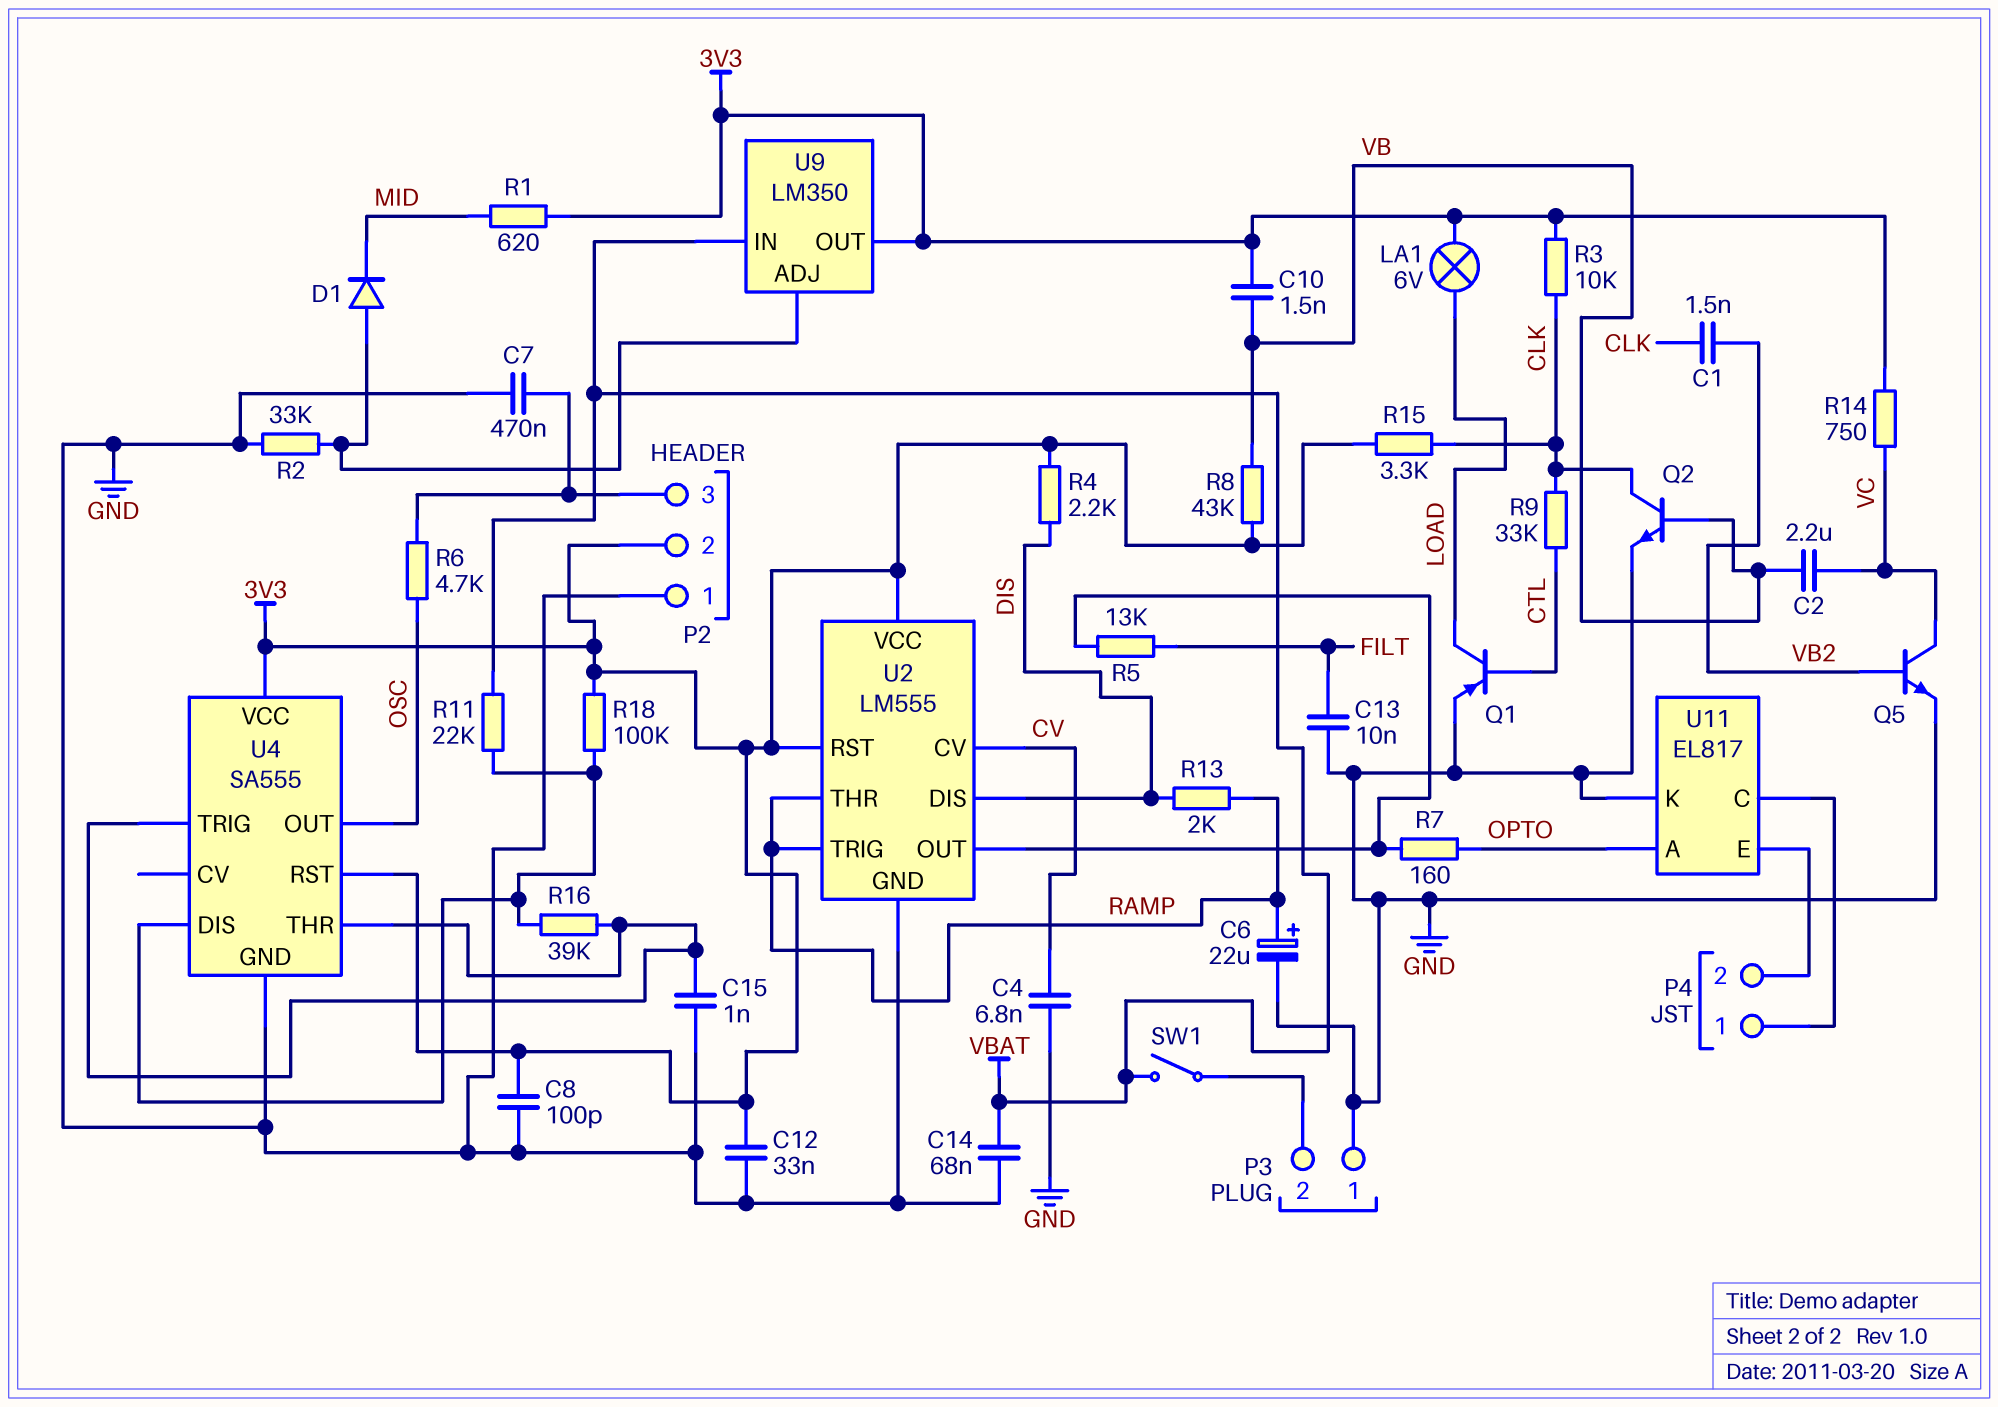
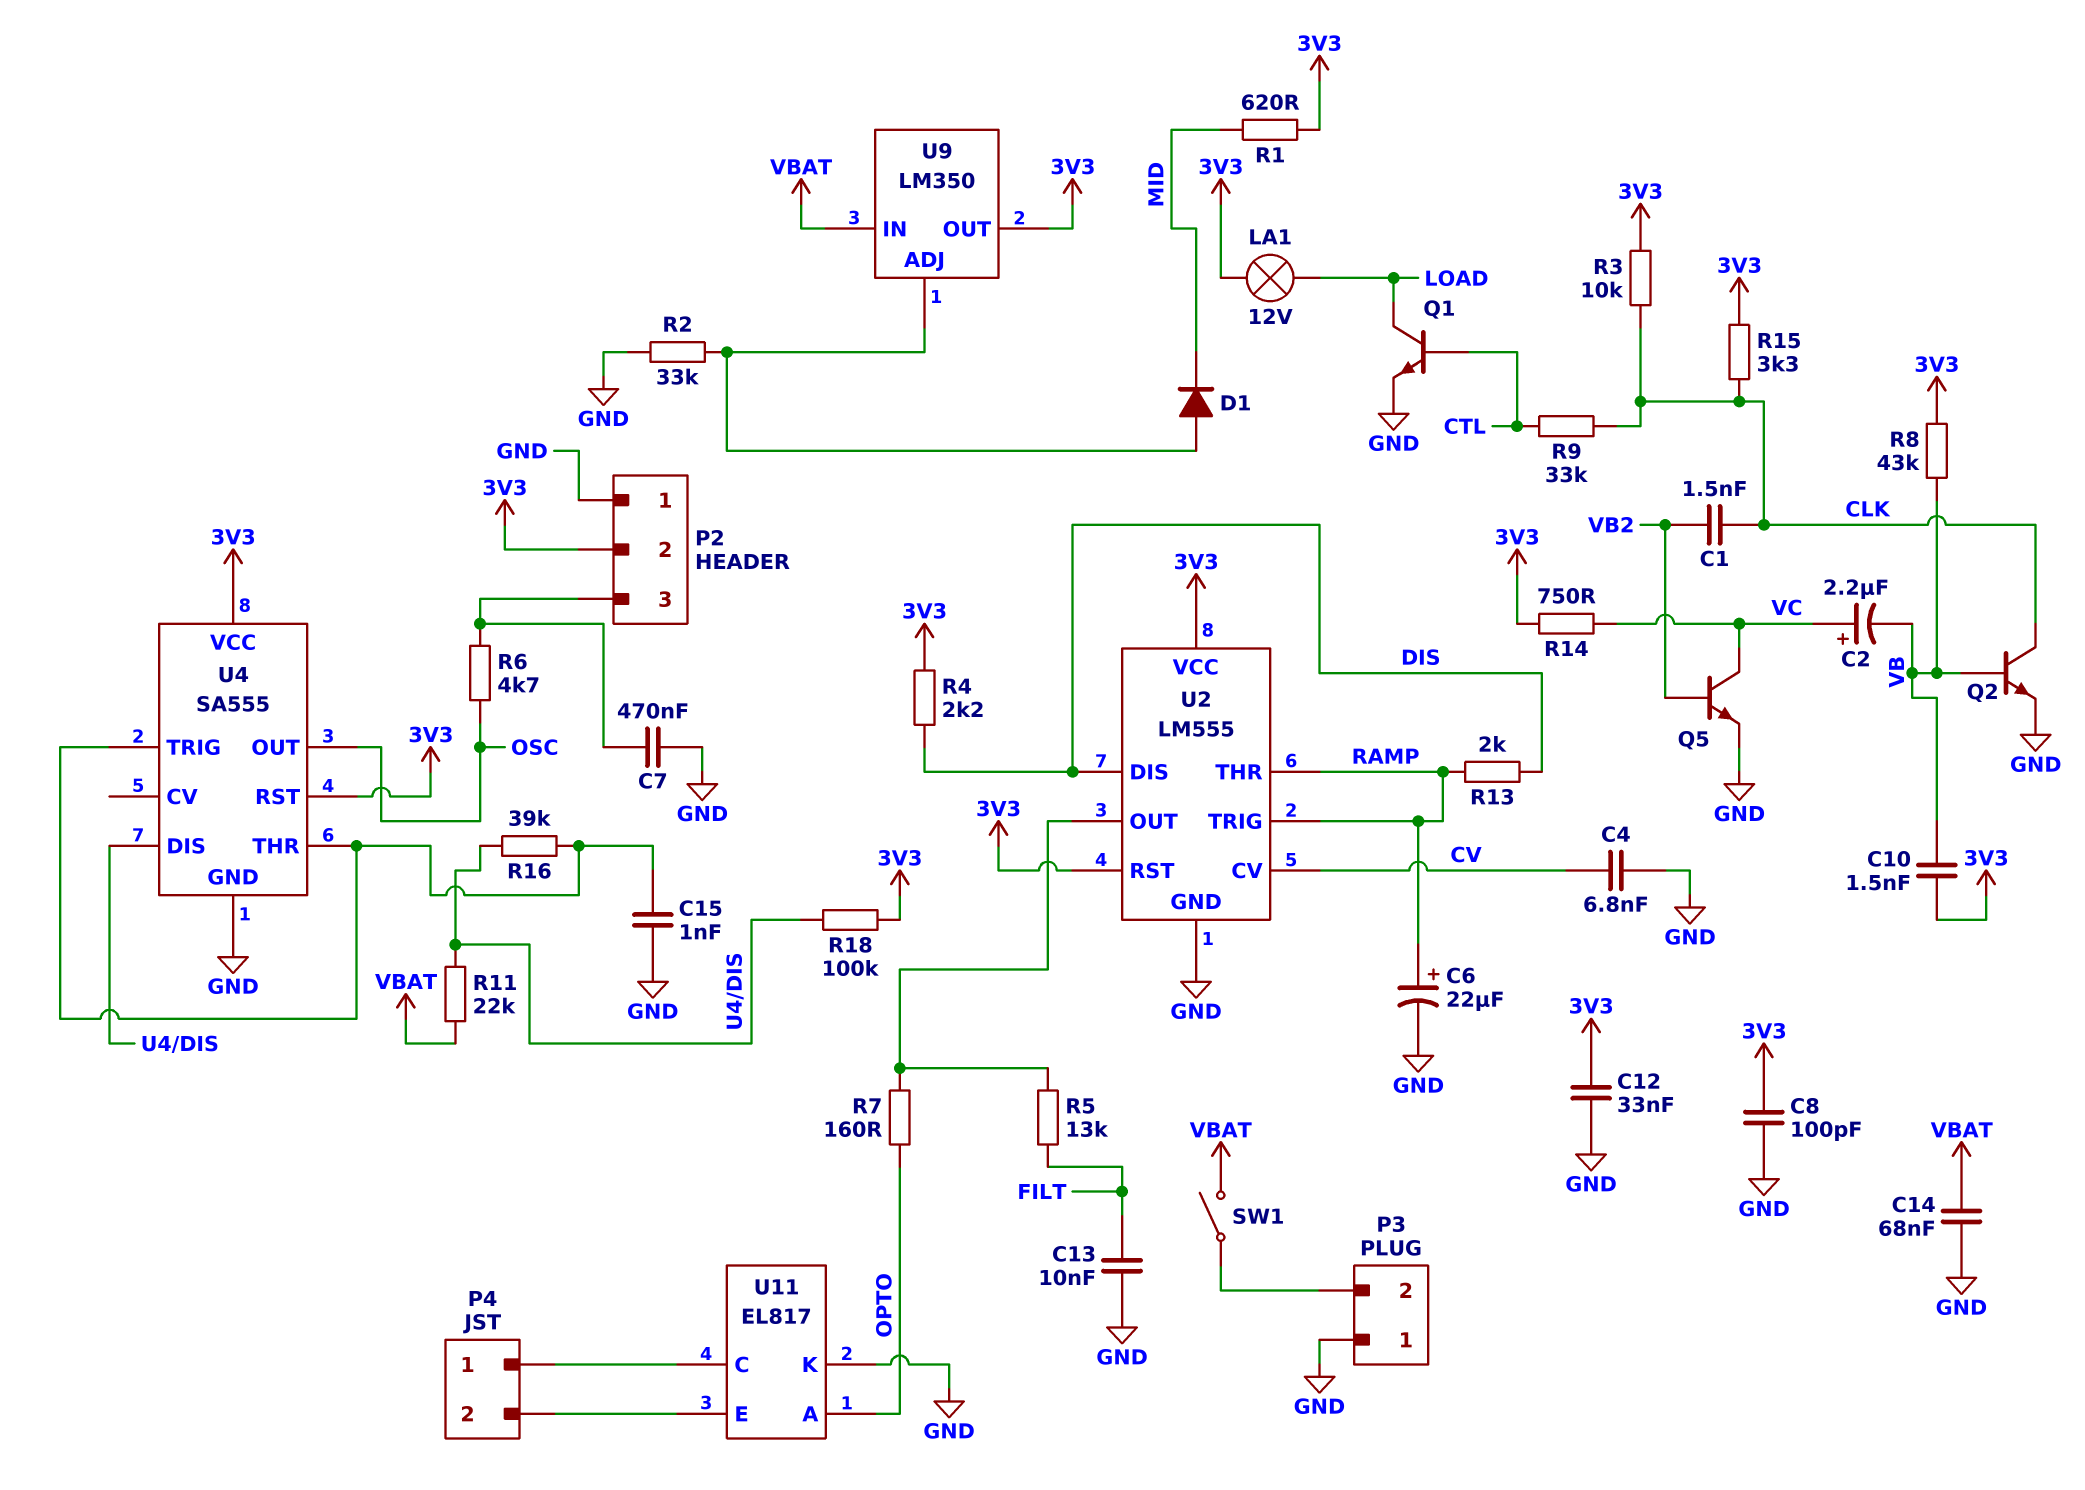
C2: 2.2uF (VB, VC) -> 2.2uF (plus VC, minus VB)
LA1: lamp 6V (3V3, LOAD) -> lamp 12V (3V3, LOAD)
Q1: PNP (B CTL, C LOAD, E GND) -> NPN (B CTL, C LOAD, E GND)

